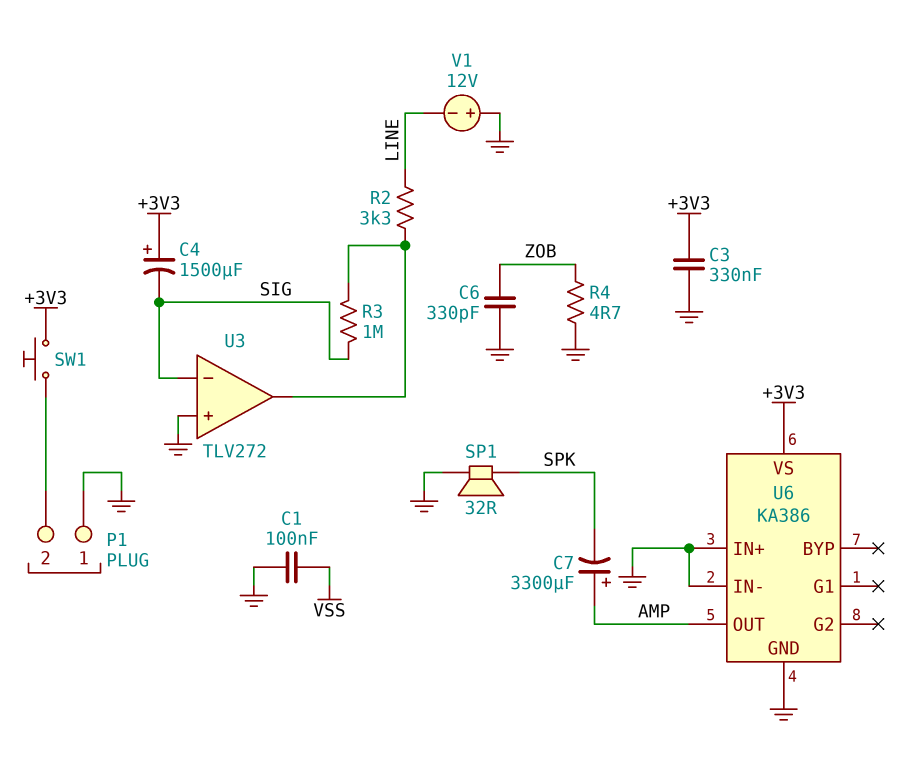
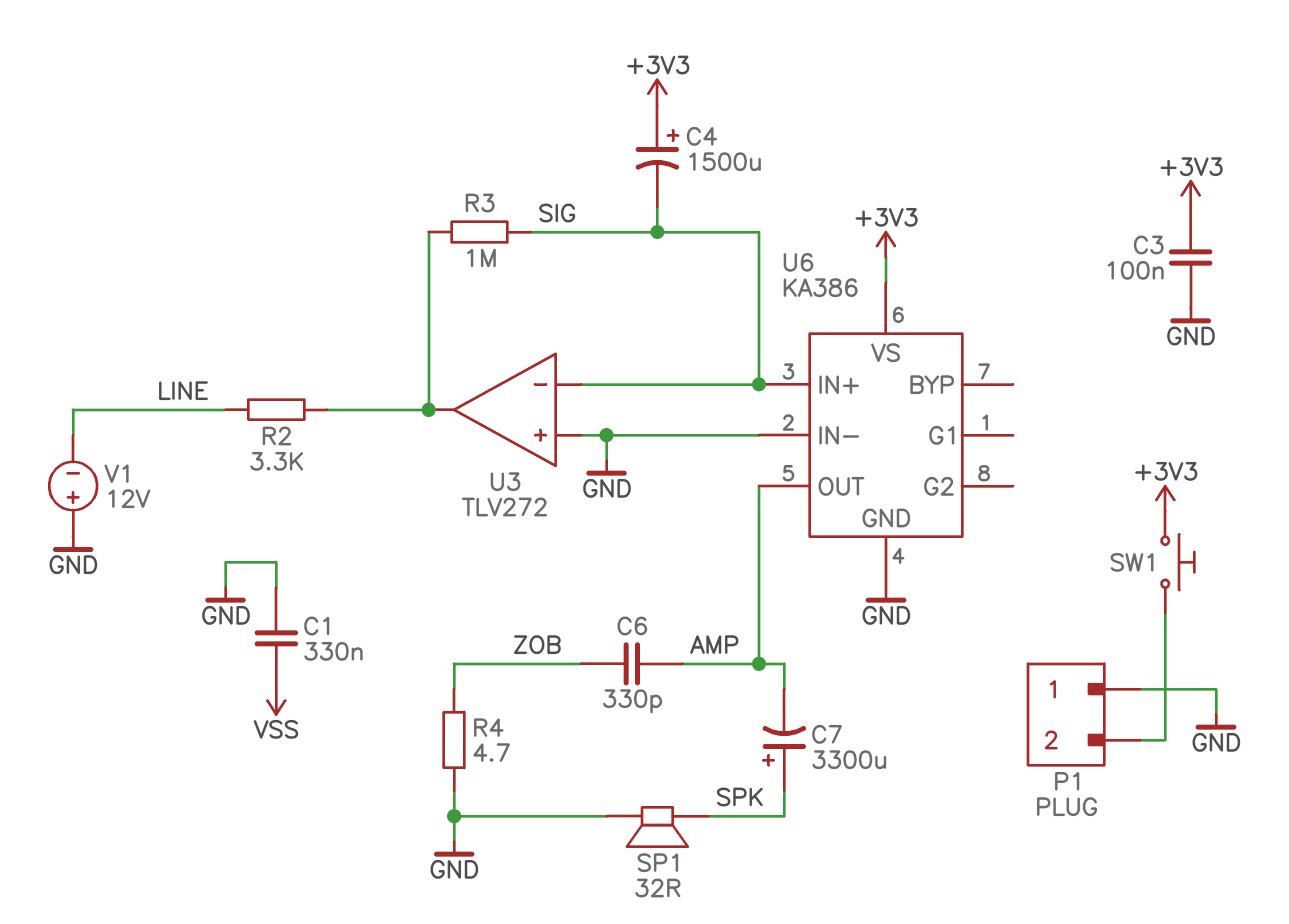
C1: 100nF (GND, VSS) -> 330nF (GND, VSS)
C3: 330nF (+3V3, GND) -> 100nF (+3V3, GND)
C6: 330pF (GND, ZOB) -> 330pF (AMP, ZOB)
C7: 3300uF (plus AMP, minus SPK) -> 3300uF (plus SPK, minus AMP)
U6 pin IN+: GND -> SIG

